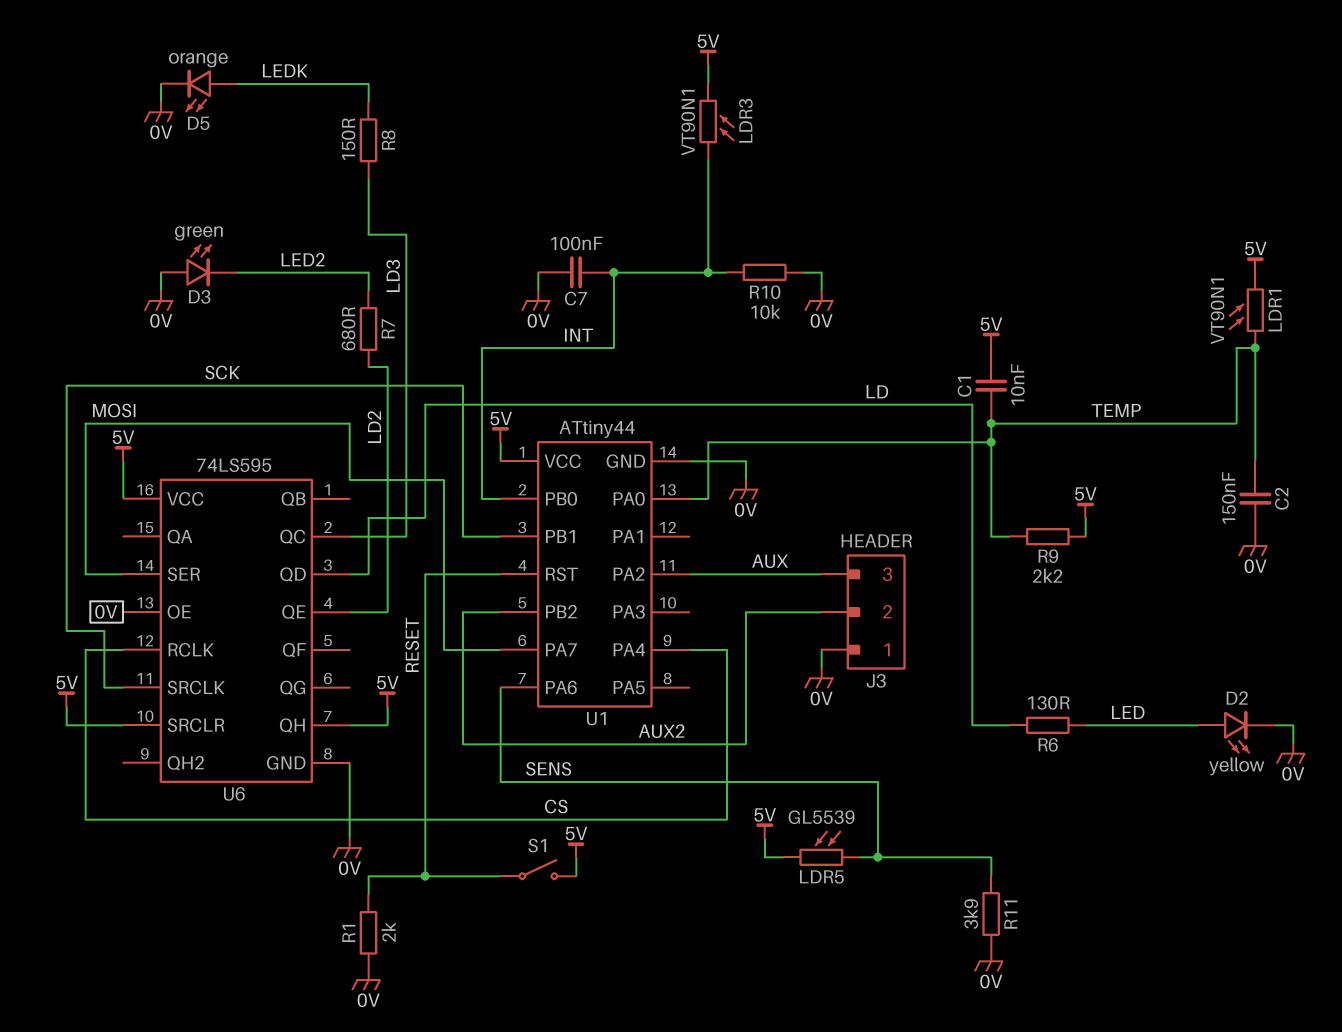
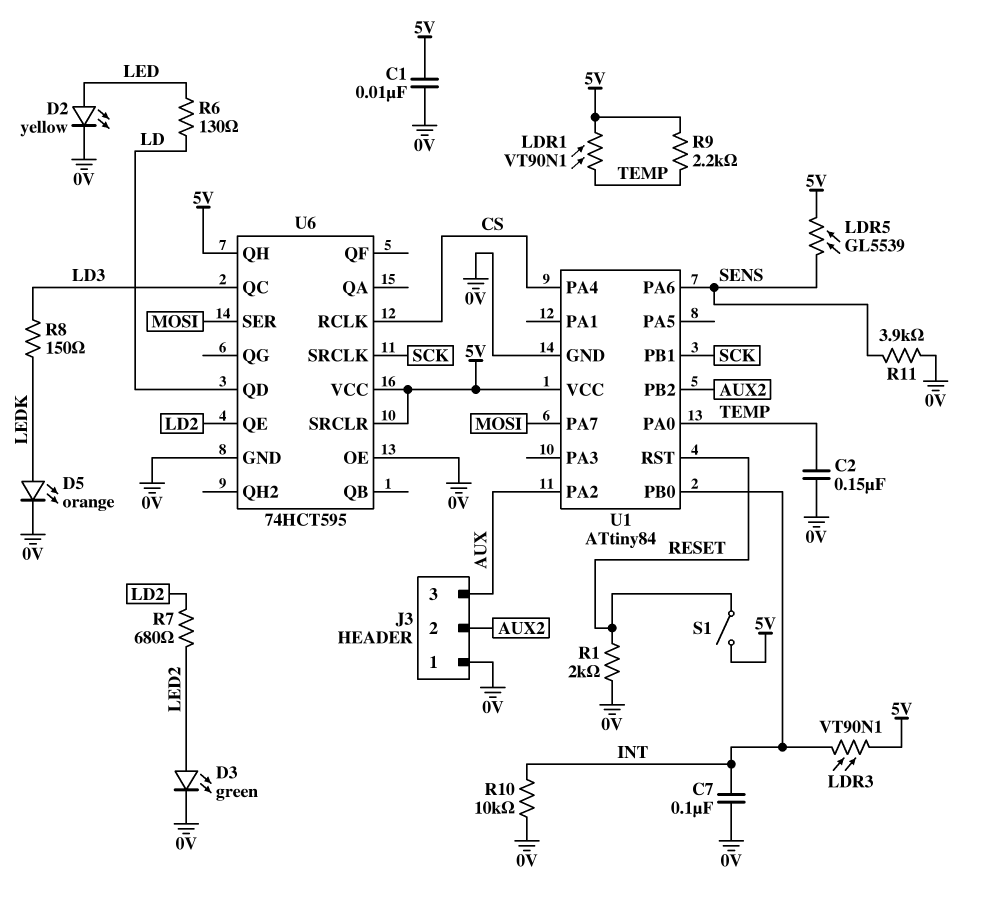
C1: 10nF (5V, TEMP) -> 10nF (0V, 5V)
D3: LED green (A 0V, K LED2) -> LED green (A LED2, K 0V)
U1: ATtiny44 -> ATtiny84
U6: 74LS595 -> 74HCT595

